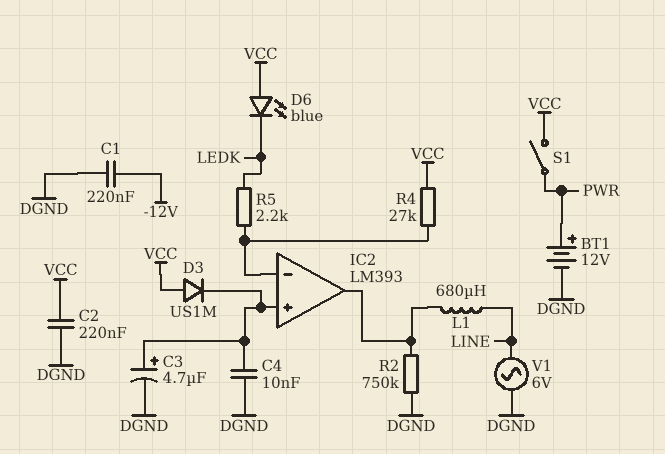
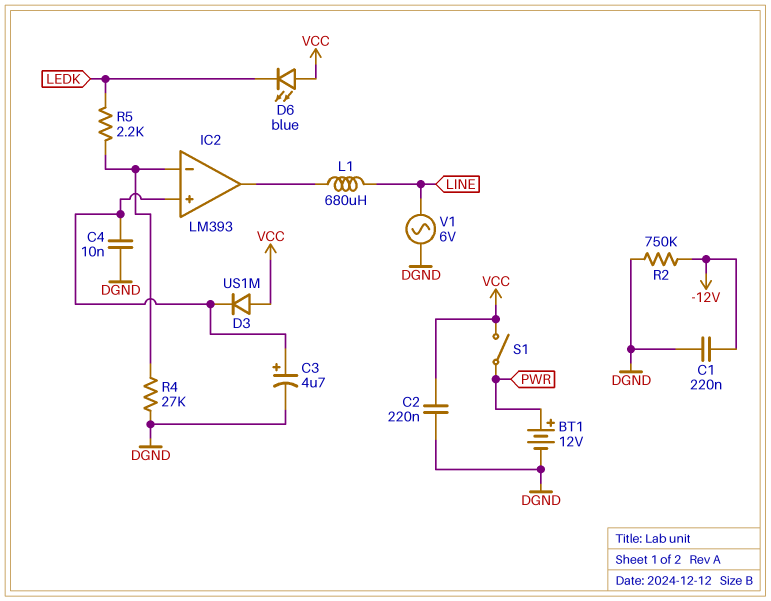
R2: 750k (DGND, IC2/out) -> 750k (-12V, DGND)
R4: 27k (IC2/in-, VCC) -> 27k (DGND, IC2/in-)

